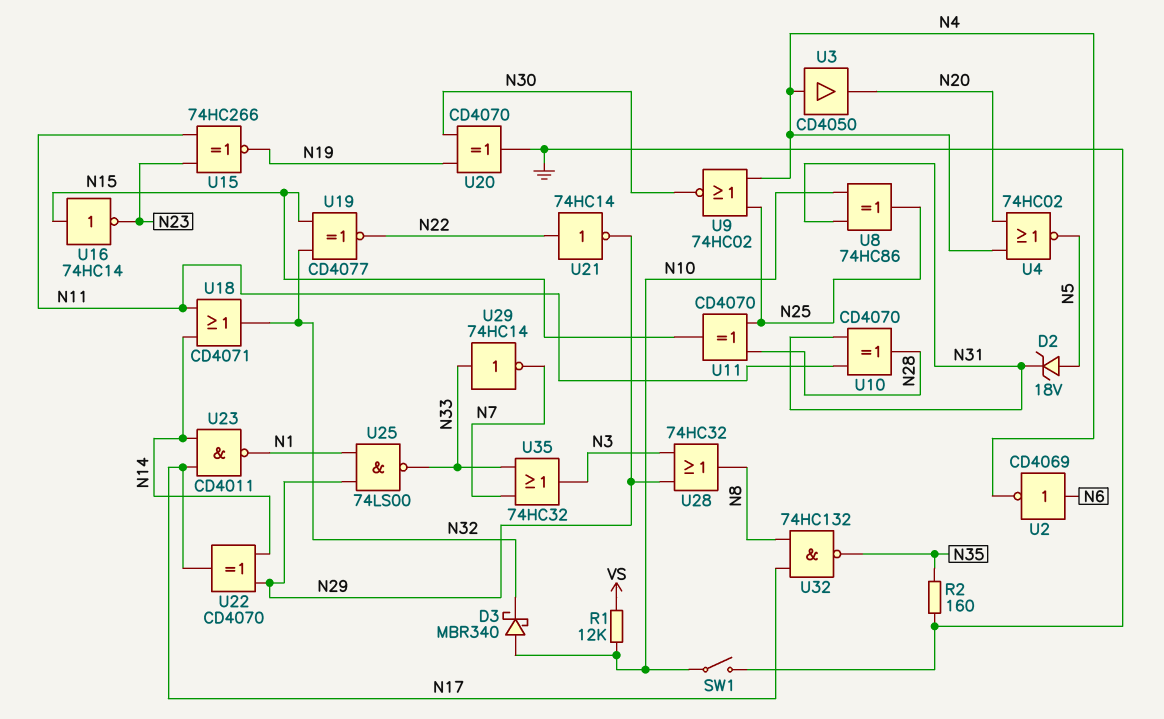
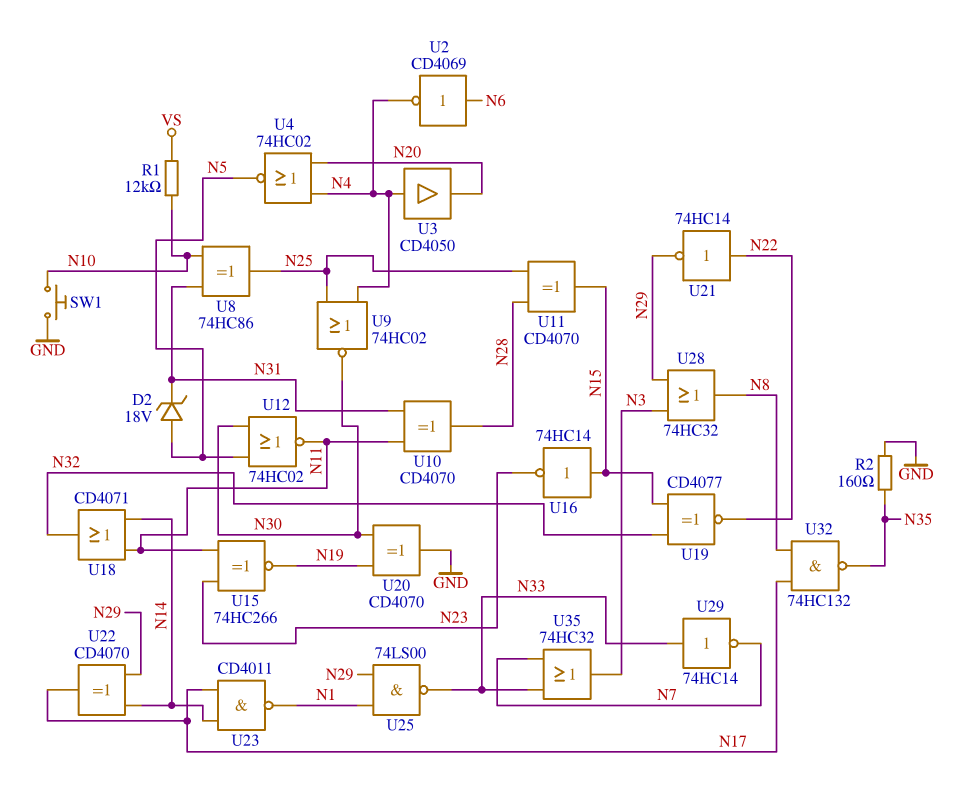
D3: schottky MBR340 (A N10, K N32) -> none
SW1: switch (GND, N10) -> button (GND, N10)
U12: none -> NOR 74HC02 (in N5, in N30, out N11)

